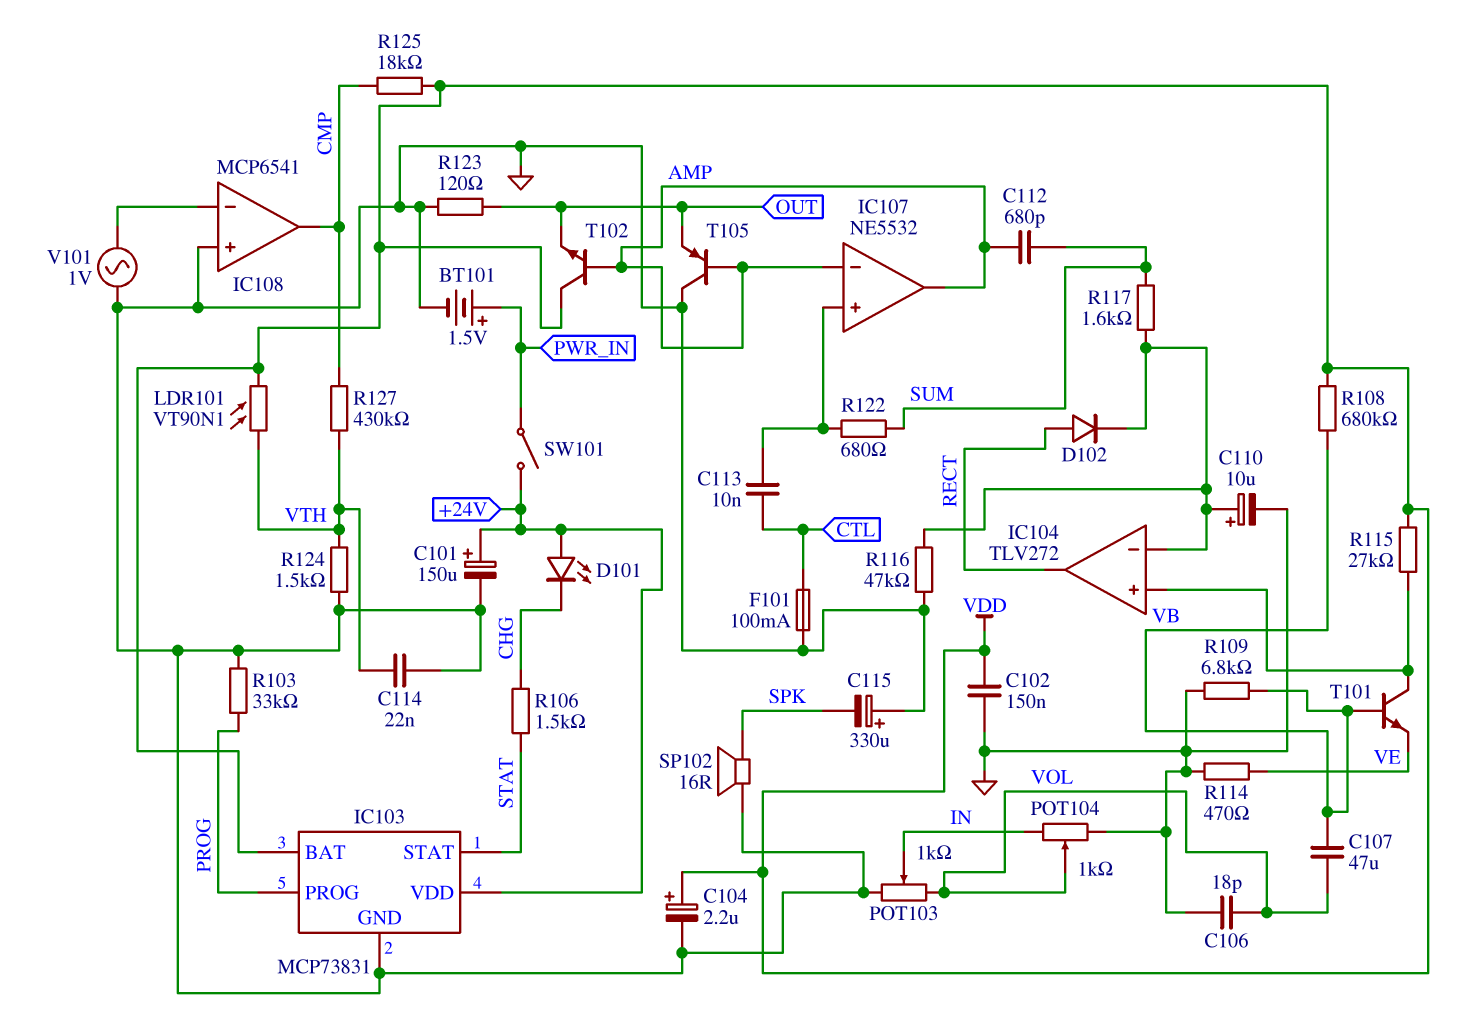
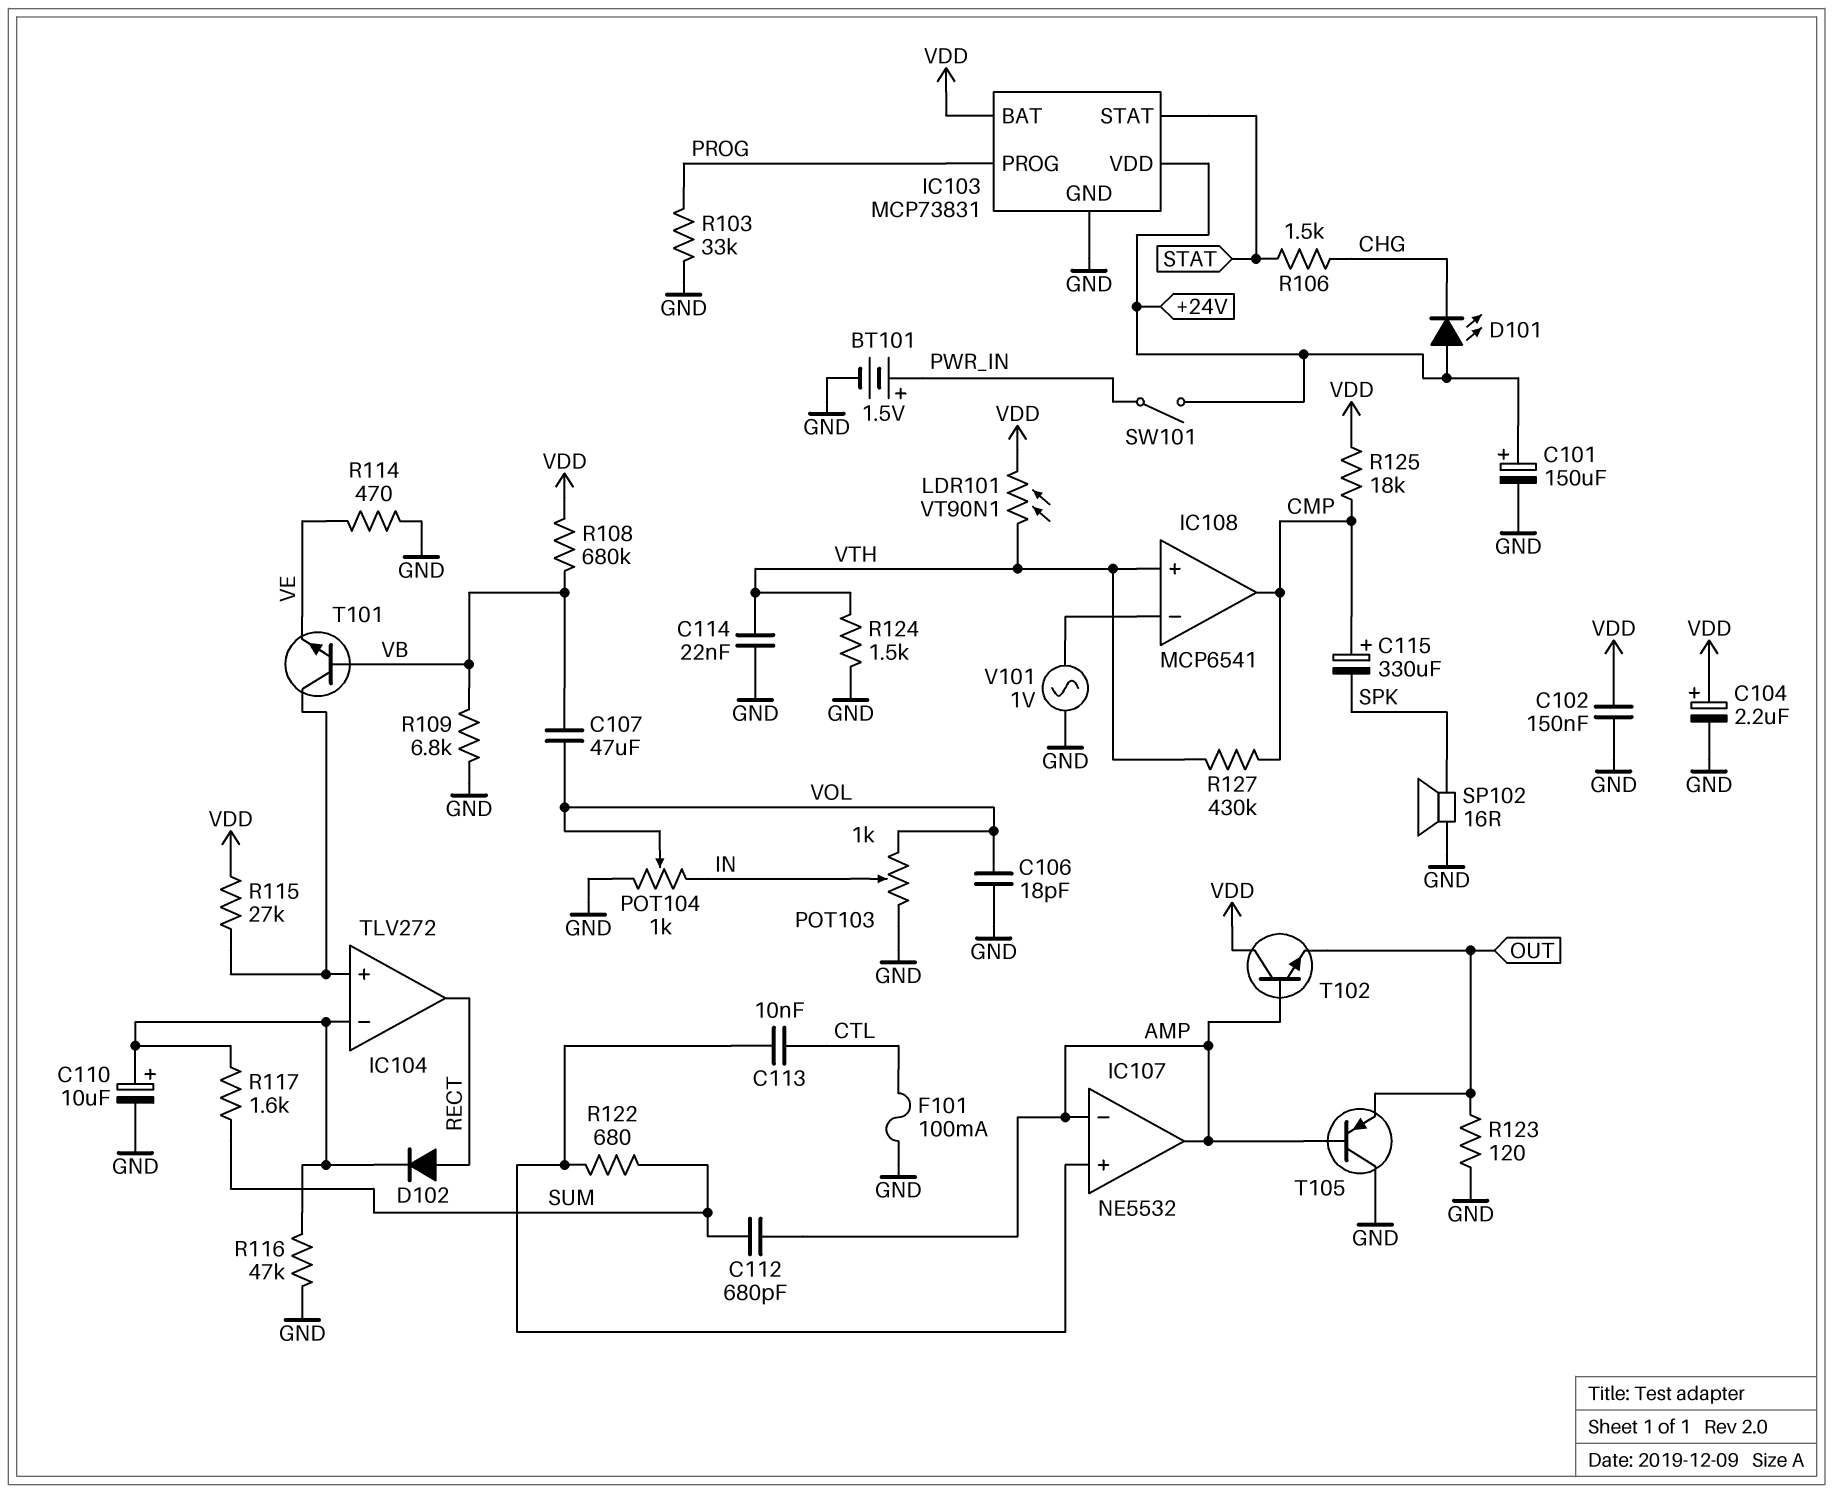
C115: 330uF (plus GND, minus SPK) -> 330uF (plus CMP, minus SPK)
IC108 pin in+: GND -> VTH

